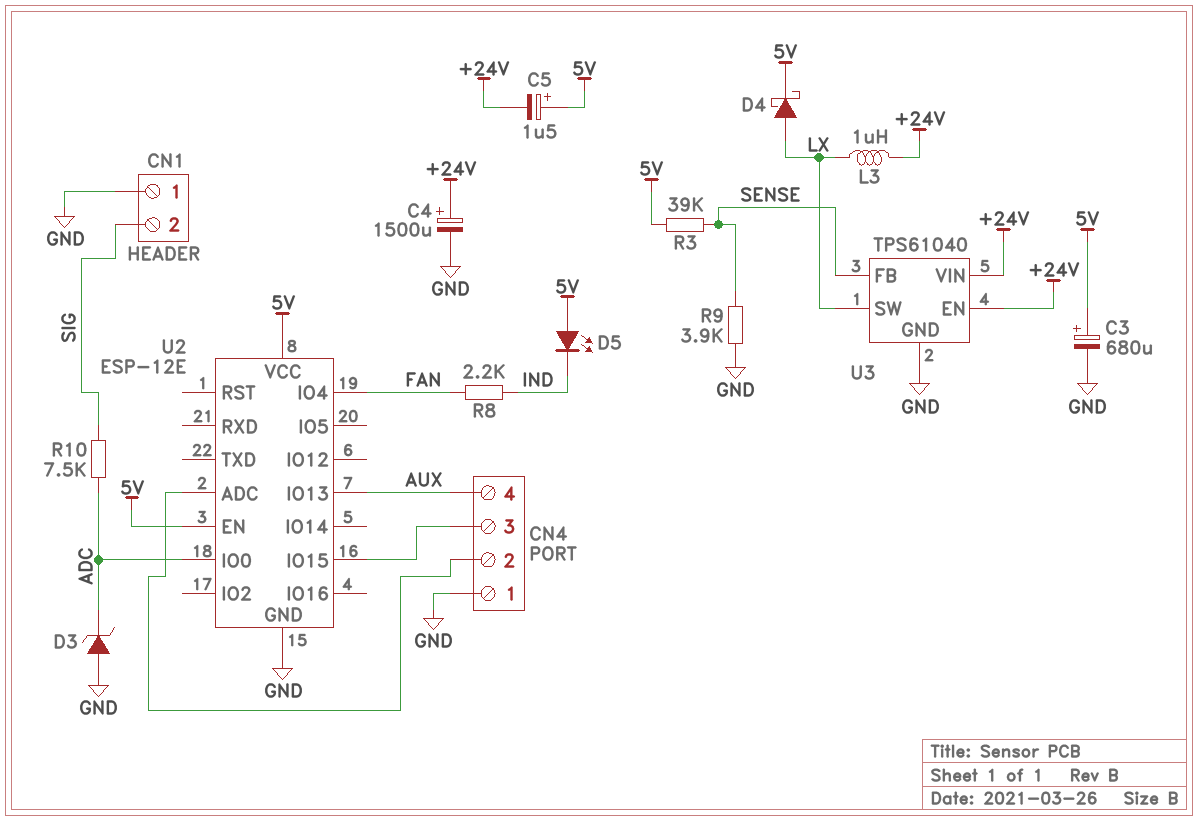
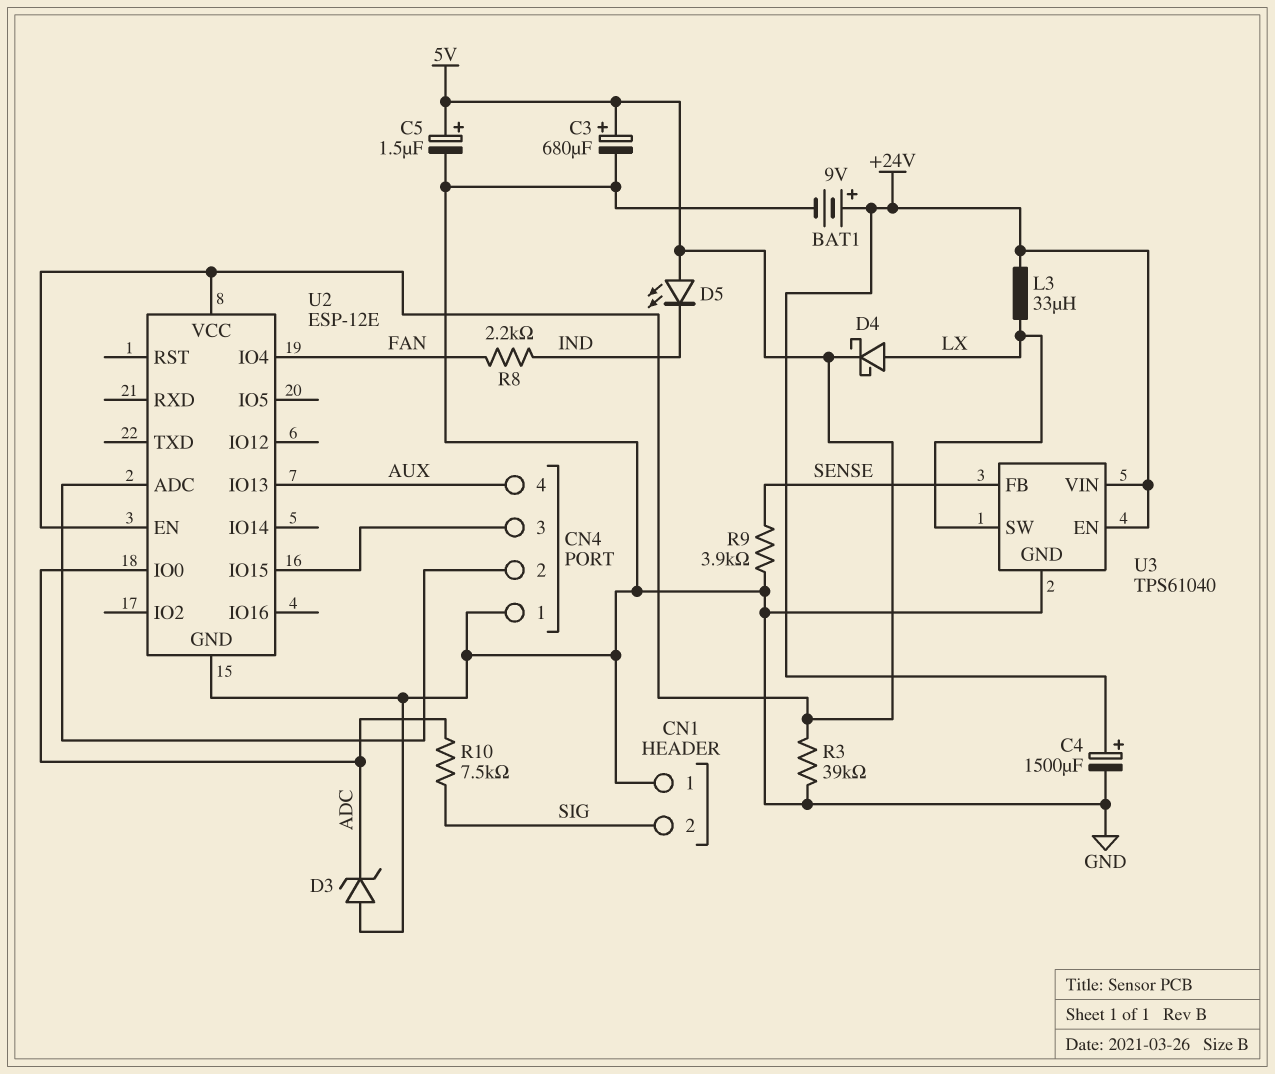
BAT1: none -> 9V (plus +24V, minus GND)
C5: 1.5uF (plus 5V, minus +24V) -> 1.5uF (plus 5V, minus GND)
L3: 1uH (+24V, LX) -> 33uH (+24V, LX)
R3: 39k (5V, SENSE) -> 39k (5V, GND)

